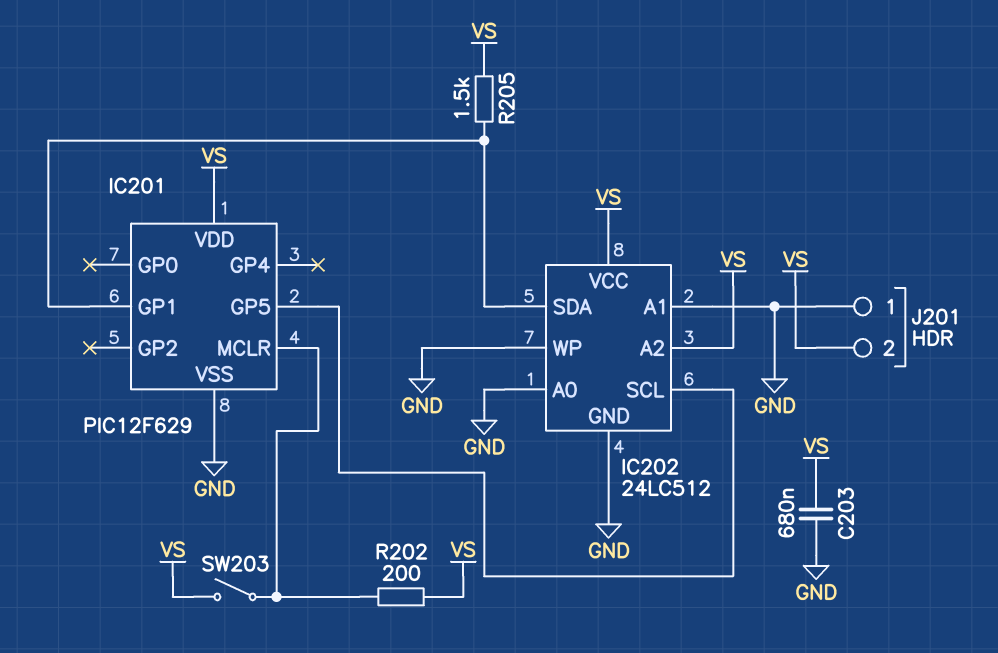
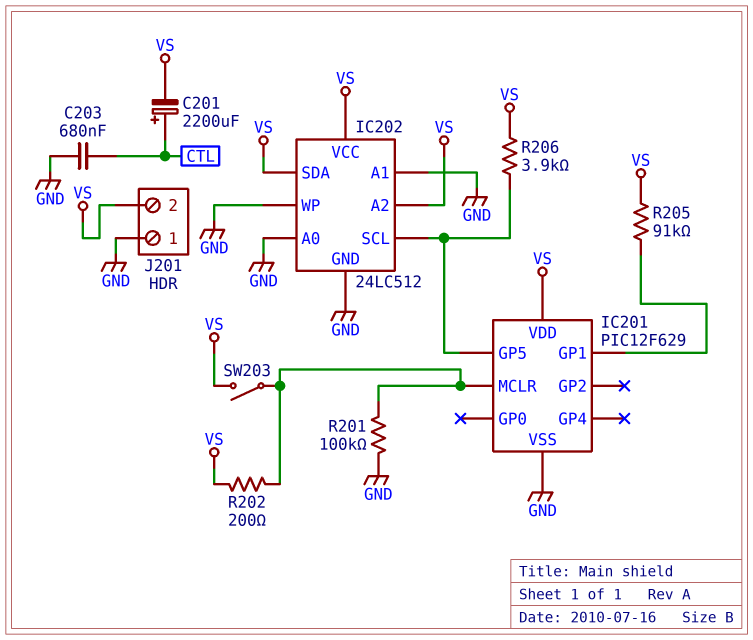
C201: none -> 2200uF (plus CTL, minus VS)
C203: 680nF (GND, VS) -> 680nF (CTL, GND)
IC202 pin SDA: IC201/GP1 -> VS
R201: none -> 100k (GND, IC201/MCLR)
R205: 1.5k (IC201/GP1, VS) -> 91k (IC201/GP1, VS)
R206: none -> 3.9k (IC201/GP5, VS)

